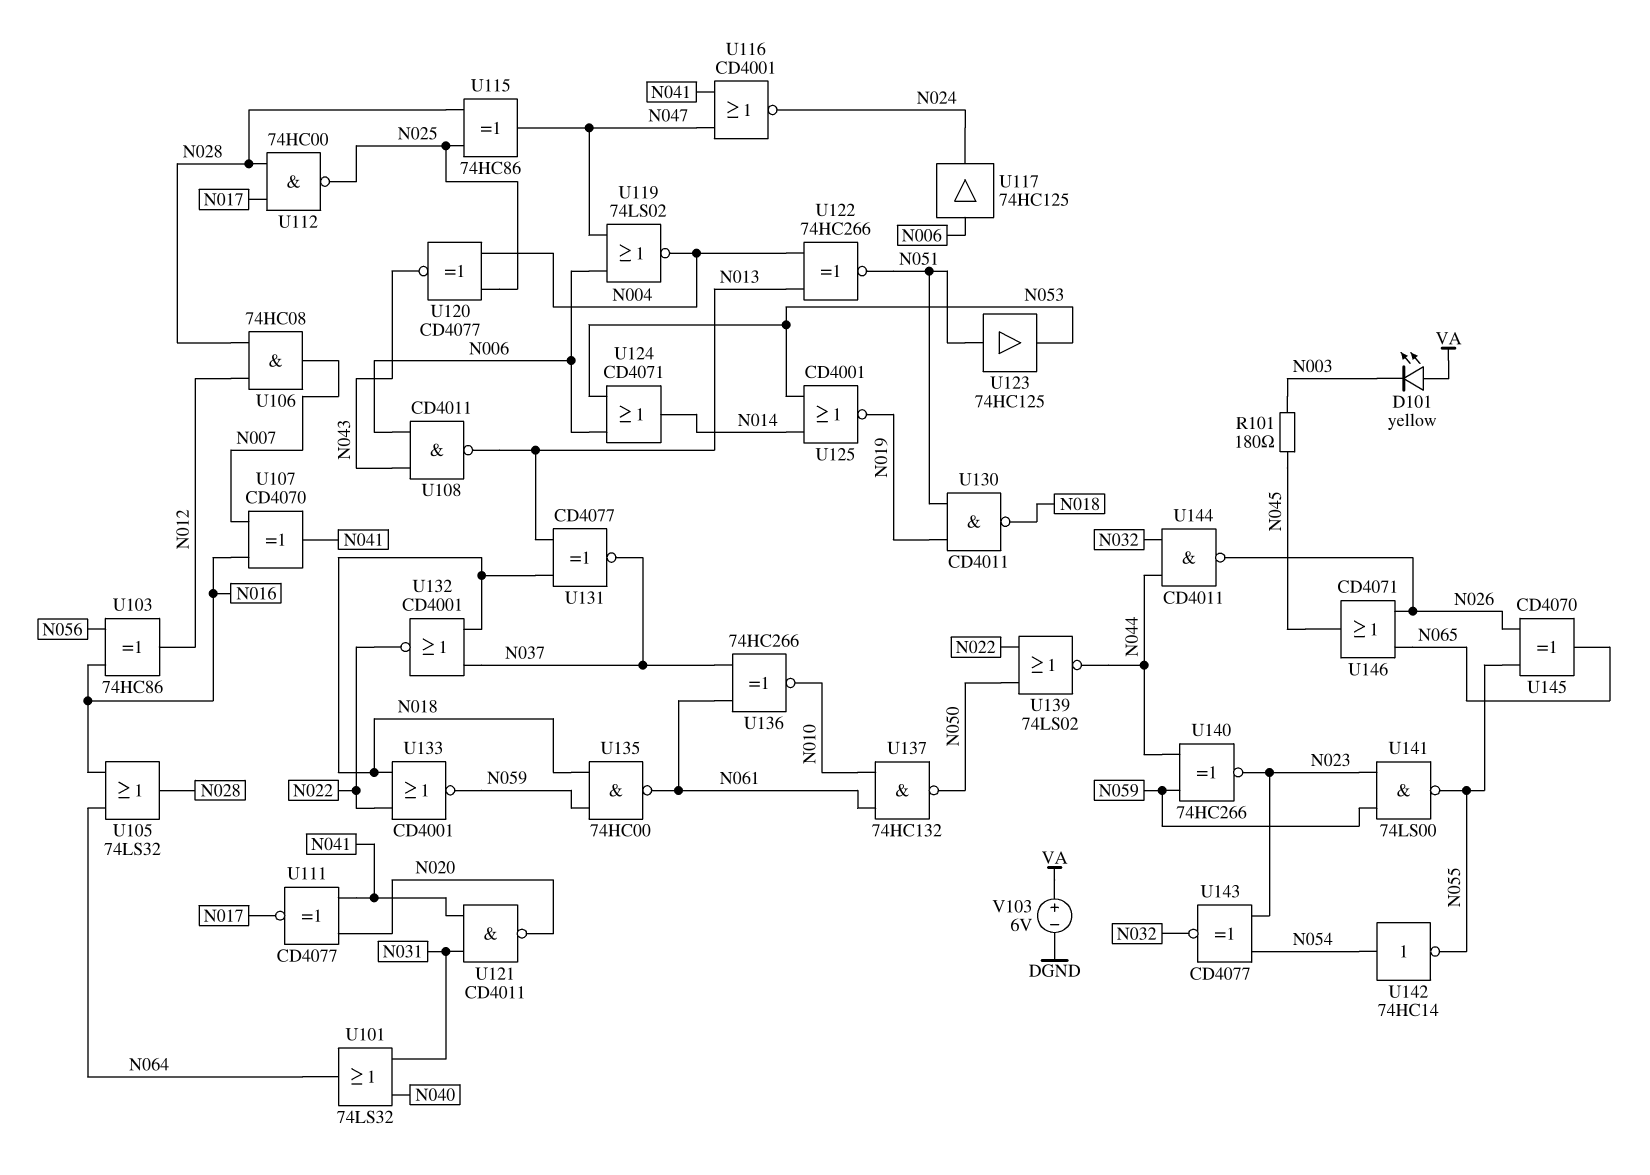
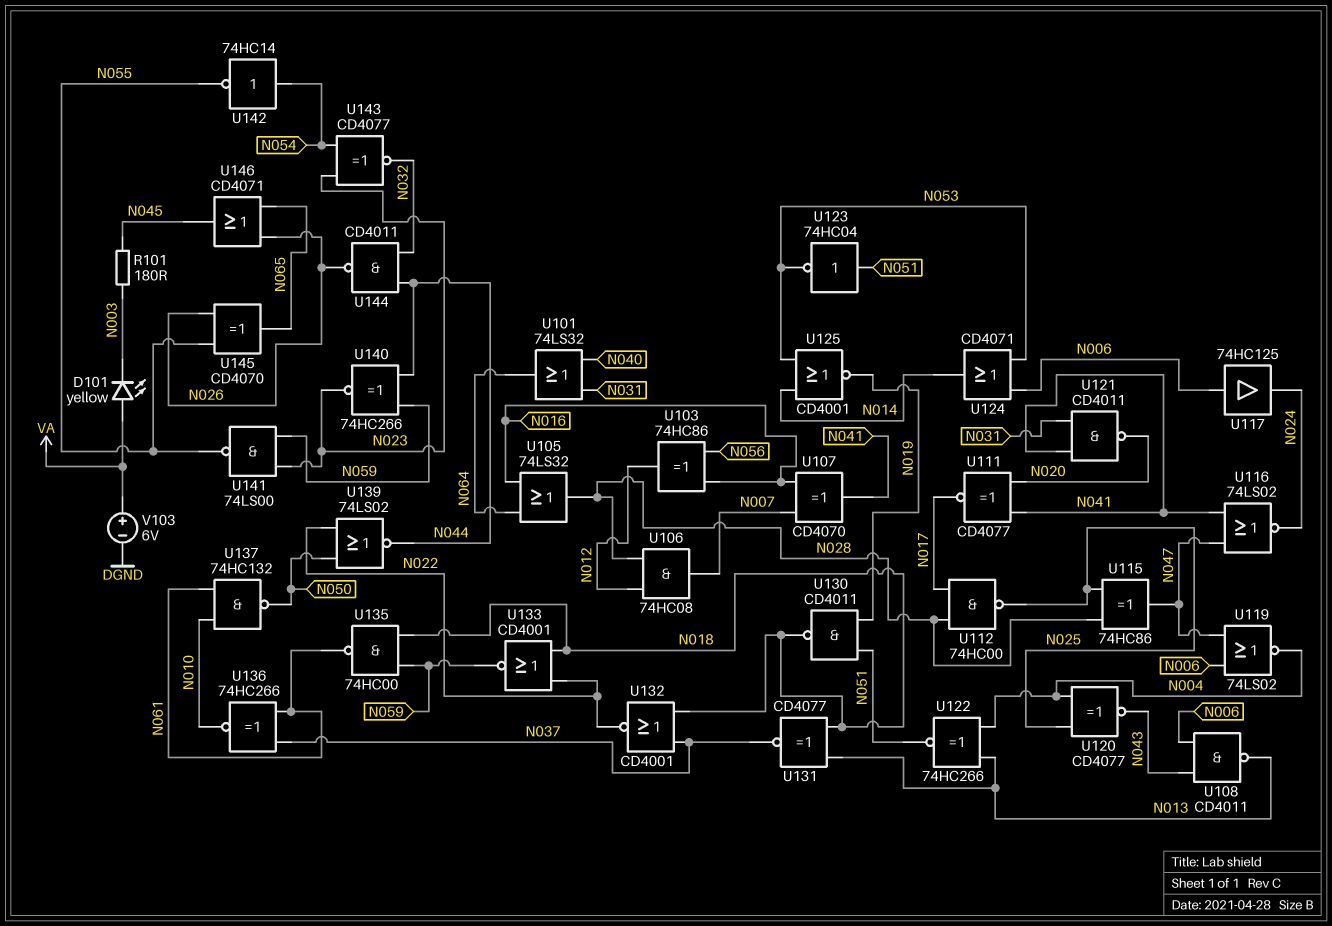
U116: NOR CD4001 (in N041, in N047, out N024) -> NOR 74LS02 (in N041, in N047, out N024)
U123: buffer 74HC125 (in N051, out N053) -> NOT 74HC04 (in N051, out N053)

